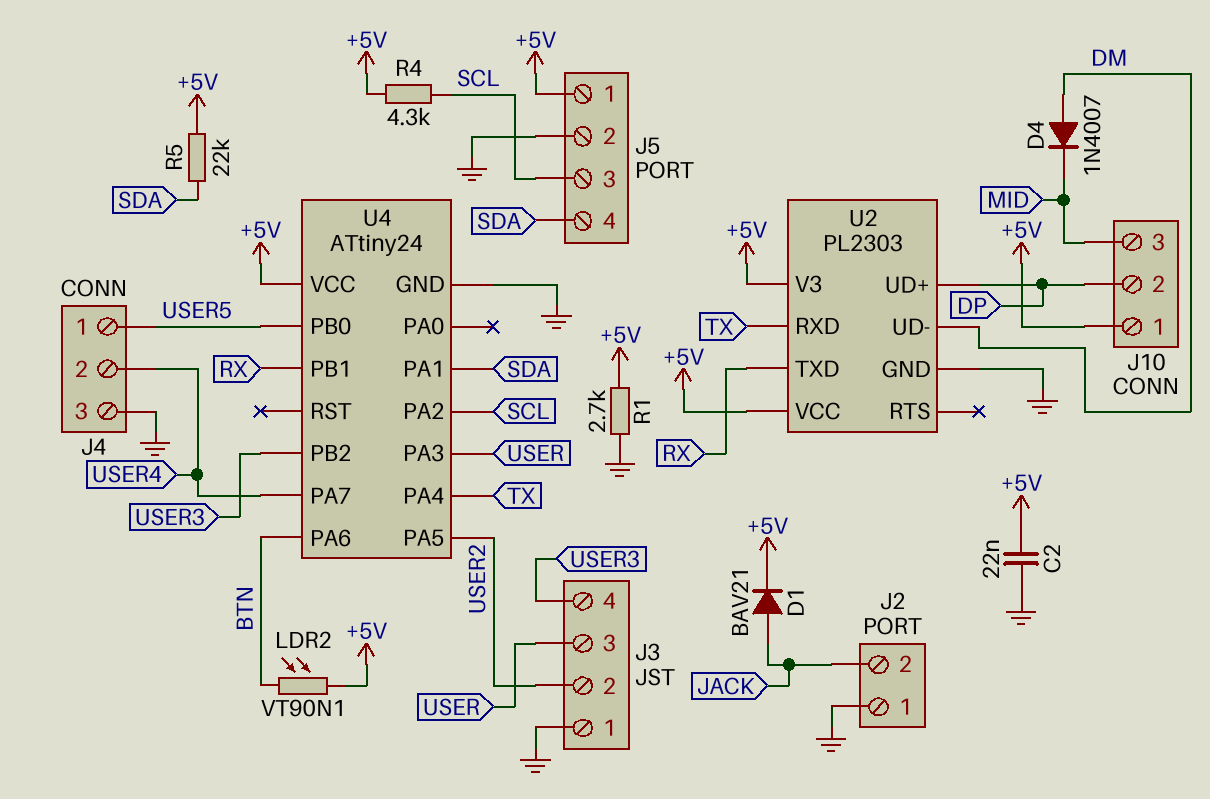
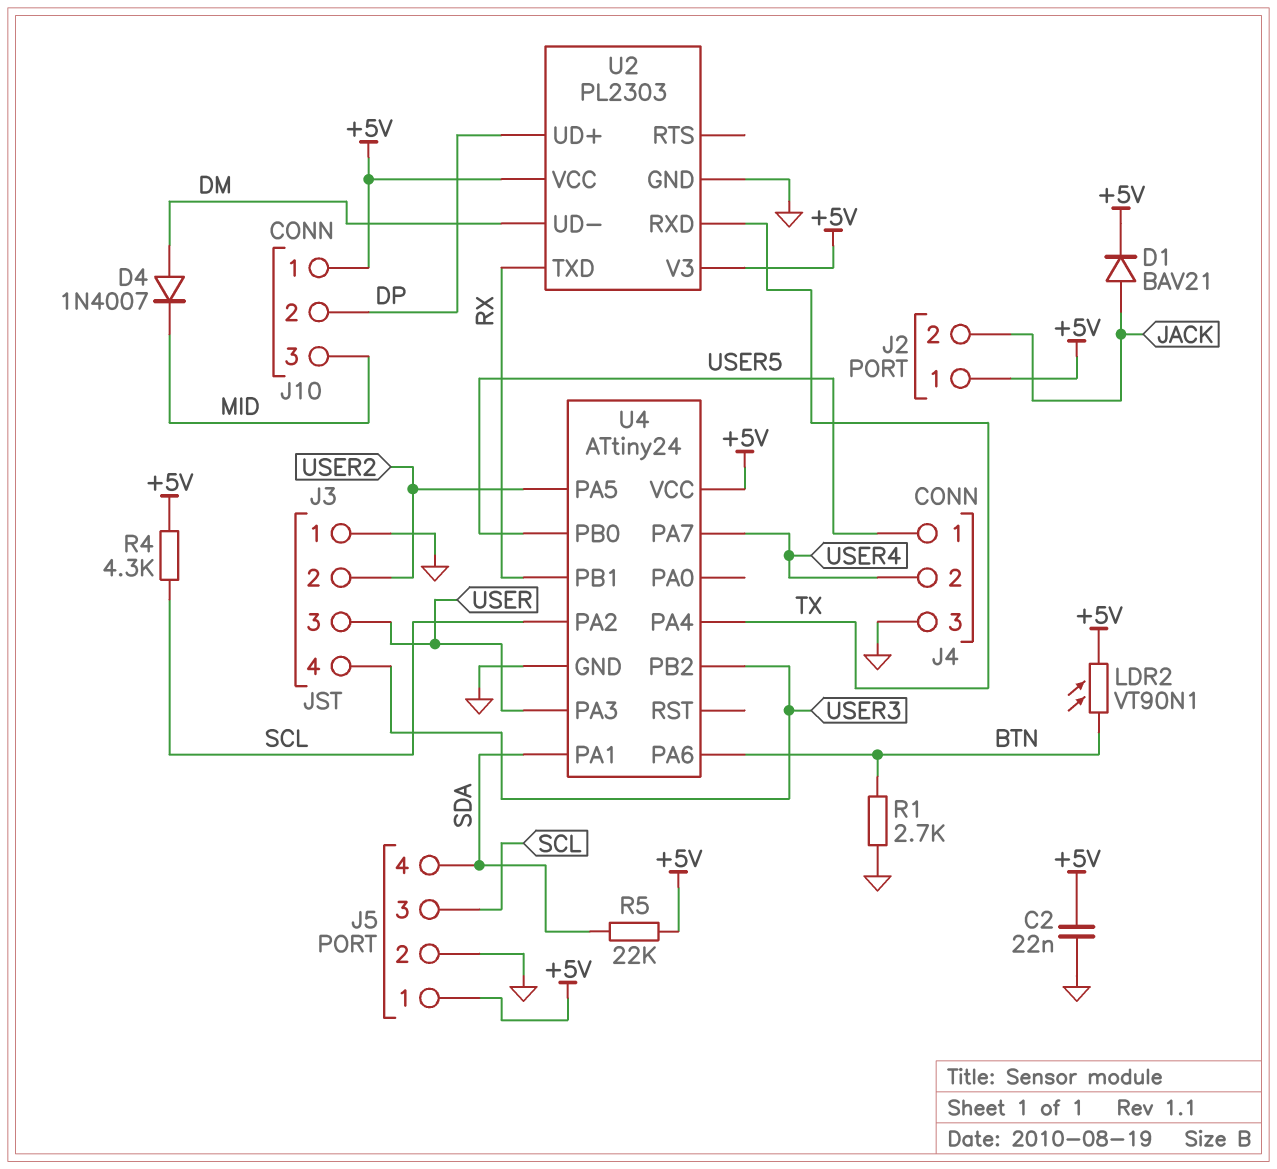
J2 pin 1: GND -> +5V
R1: 2.7k (+5V, GND) -> 2.7k (BTN, GND)

